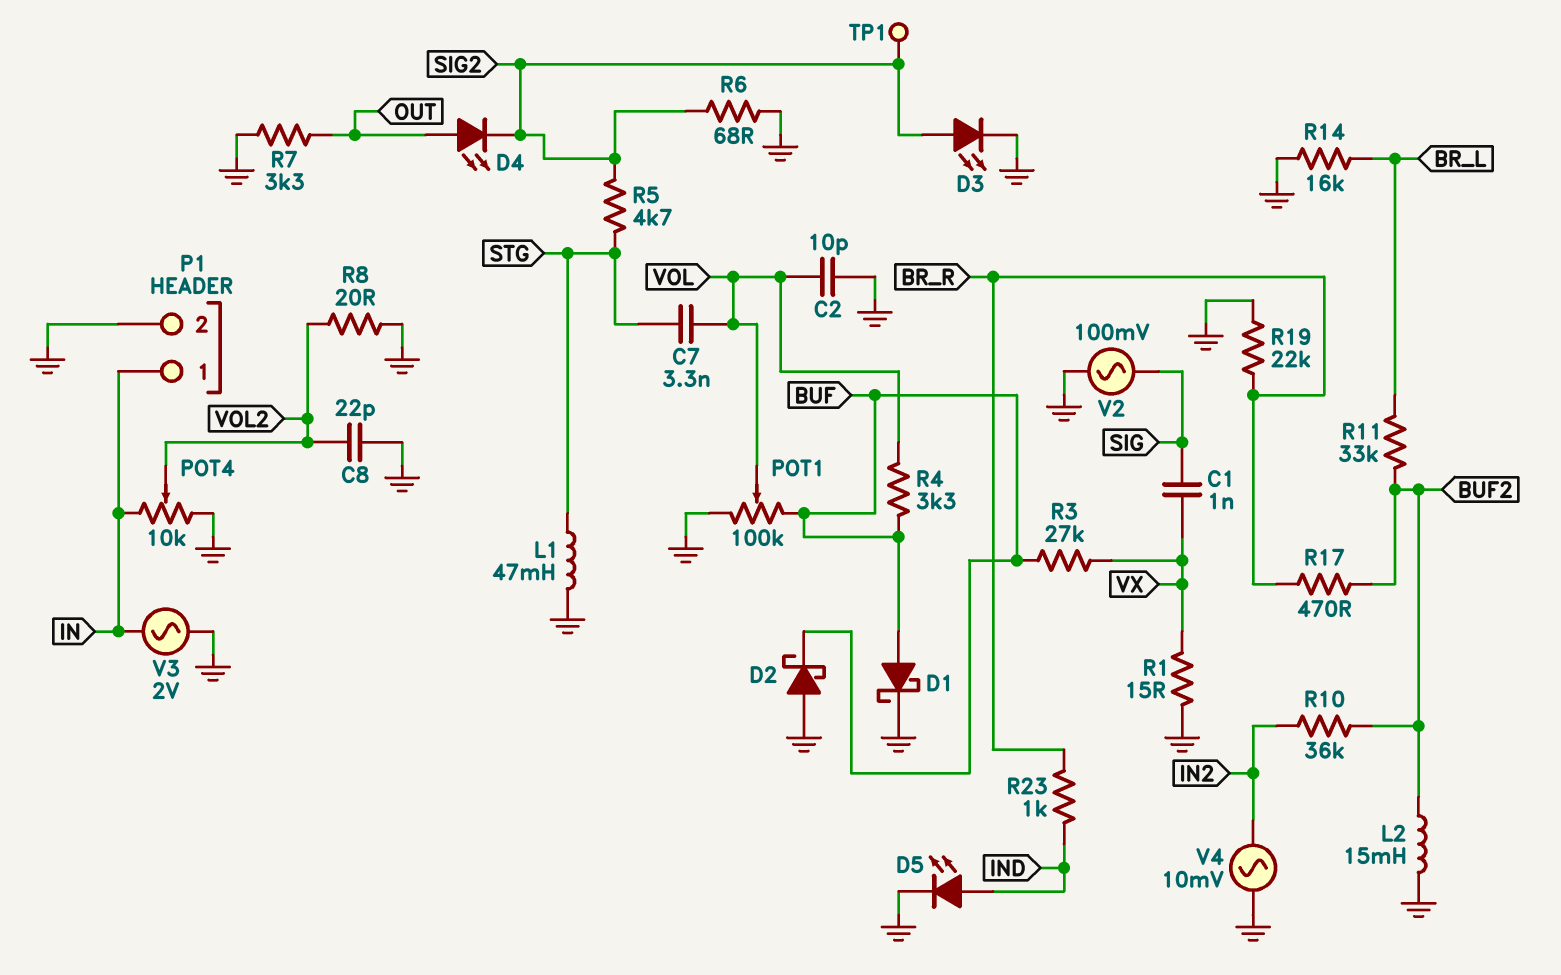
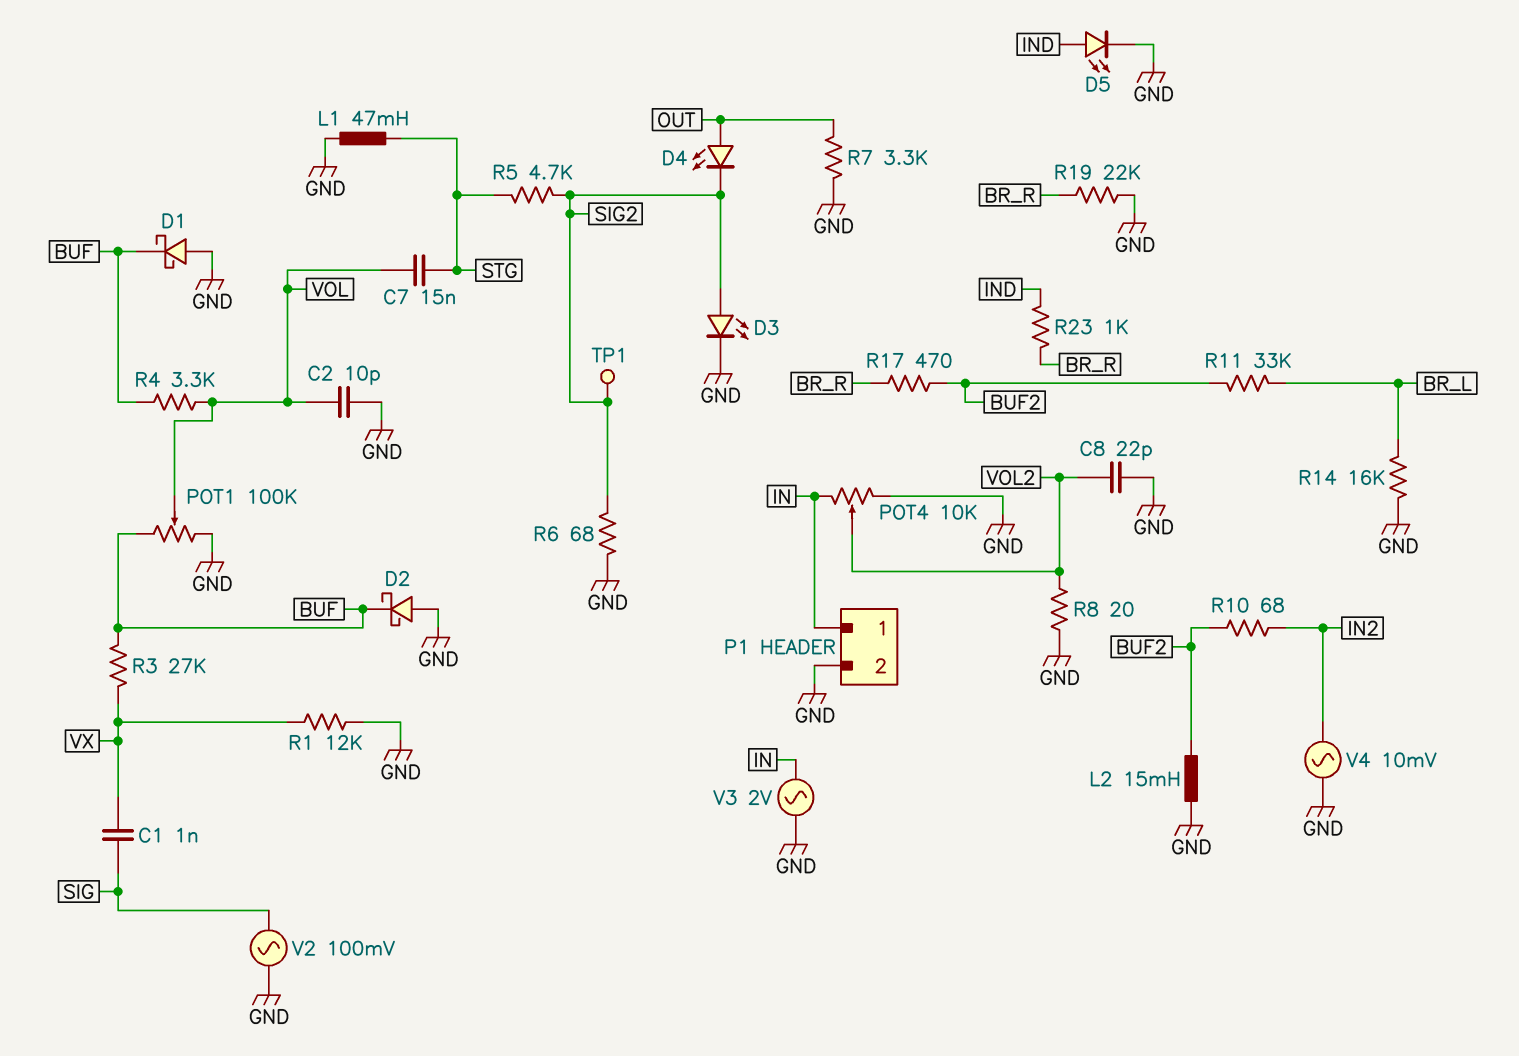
C7: 3.3nF (STG, VOL) -> 15nF (STG, VOL)
D1: schottky (A BUF, K GND) -> schottky (A GND, K BUF)
R1: 15 (GND, VX) -> 12k (GND, VX)
R10: 36k (BUF2, IN2) -> 68 (BUF2, IN2)

